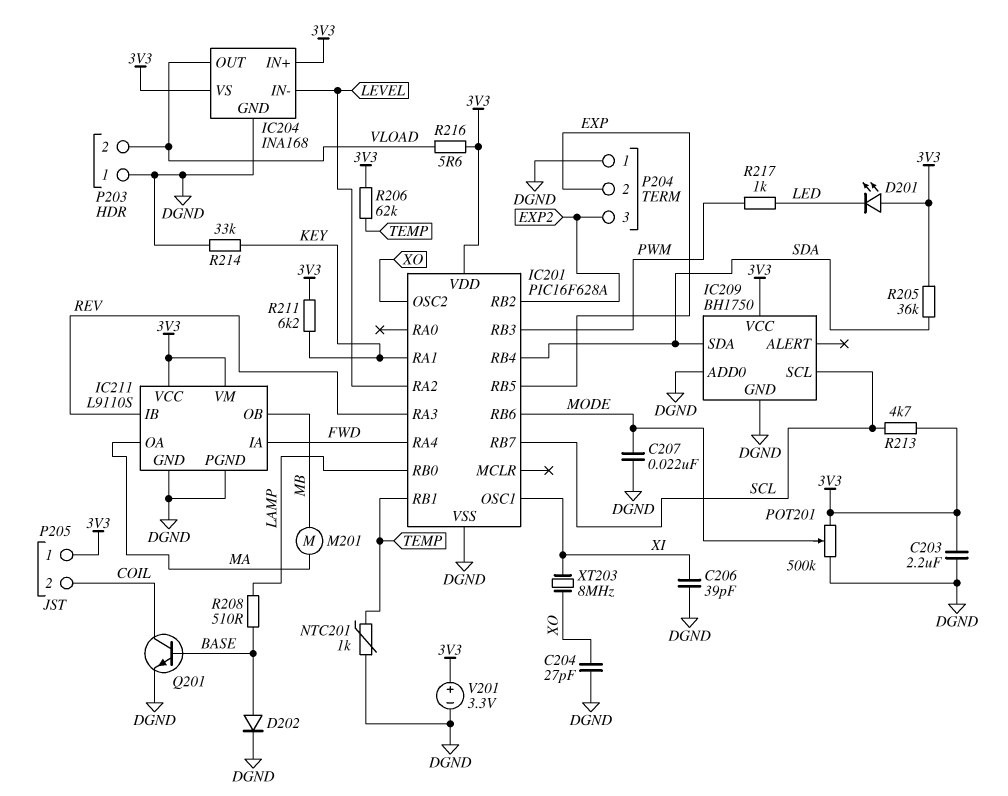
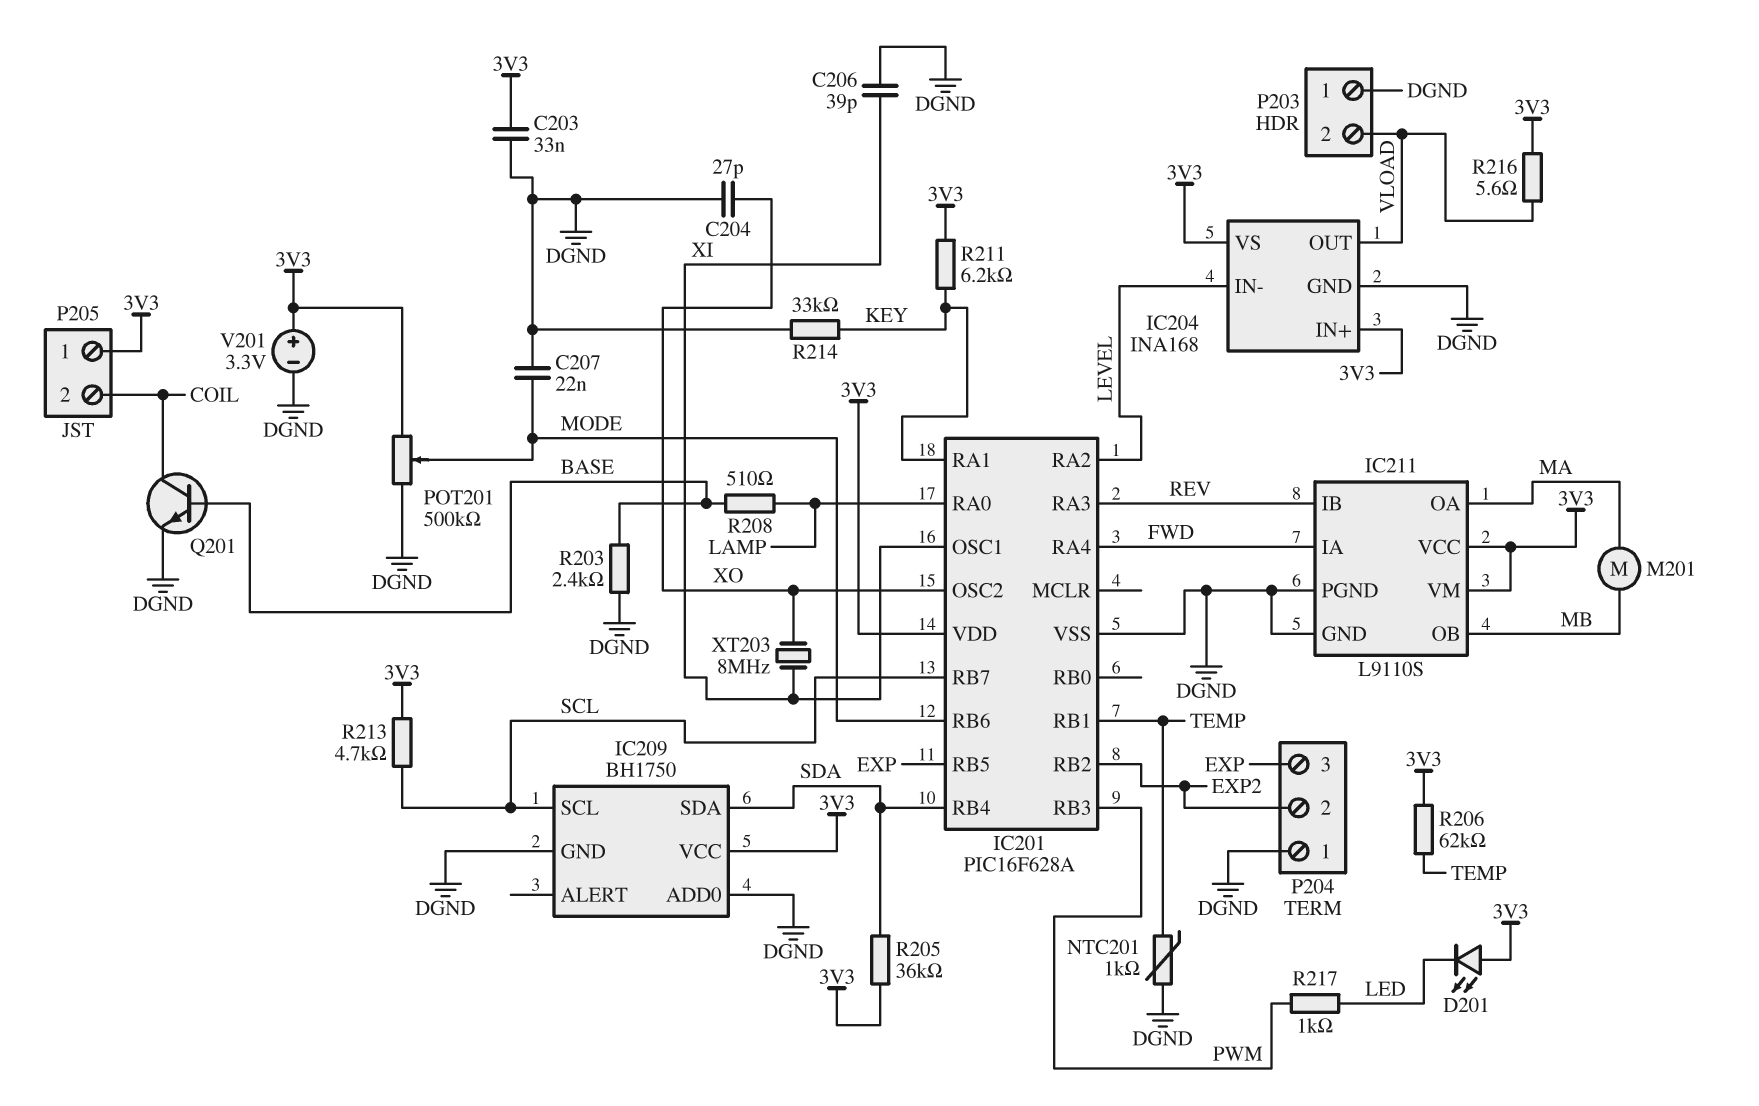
C203: 2.2uF (3V3, DGND) -> 33nF (3V3, DGND)
D202: diode (A BASE, K DGND) -> none
IC201 pin RA0: none -> LAMP
IC201 pin RB0: LAMP -> none
P204 pin 2: EXP -> EXP2
P204 pin 3: EXP2 -> EXP
R203: none -> 2.4k (BASE, DGND)

